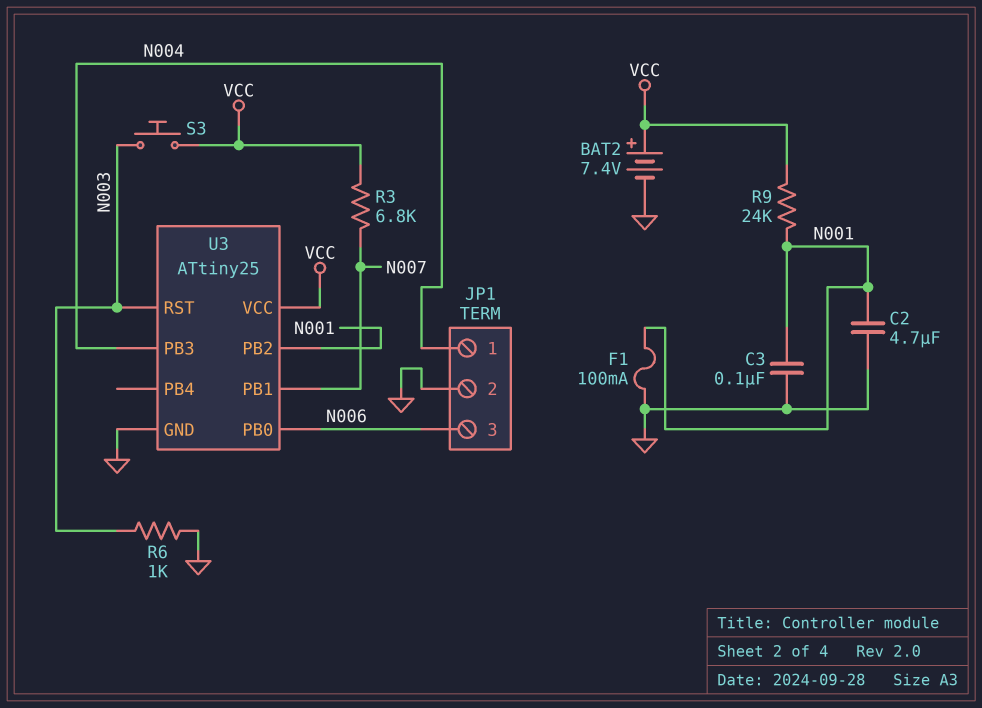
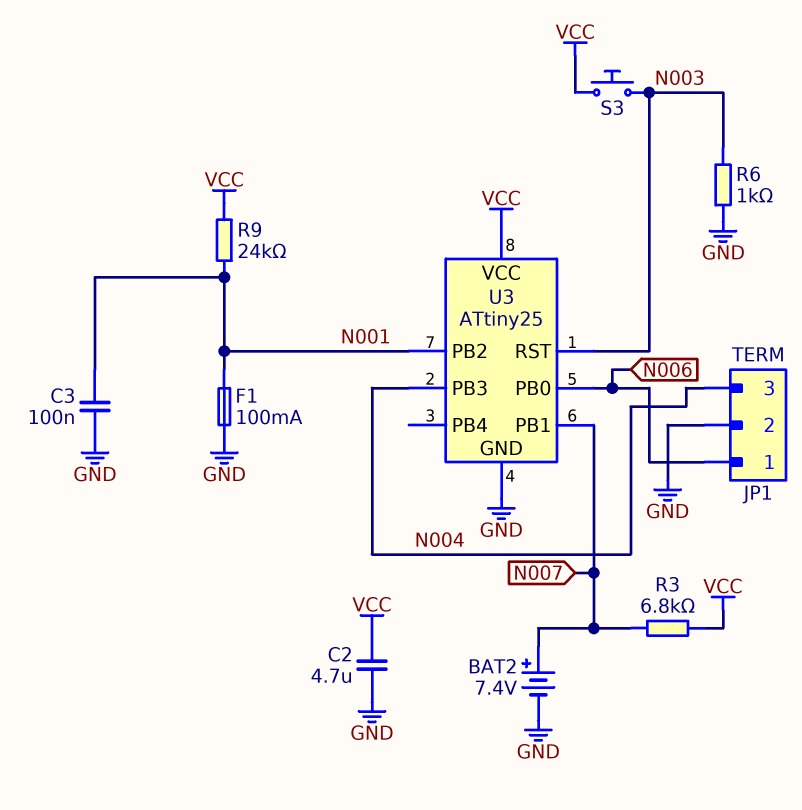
BAT2: 7.4V (plus VCC, minus GND) -> 7.4V (plus N007, minus GND)
C2: 4.7uF (GND, N001) -> 4.7uF (GND, VCC)
JP1 pin 1: N004 -> N006
JP1 pin 3: N006 -> N004

